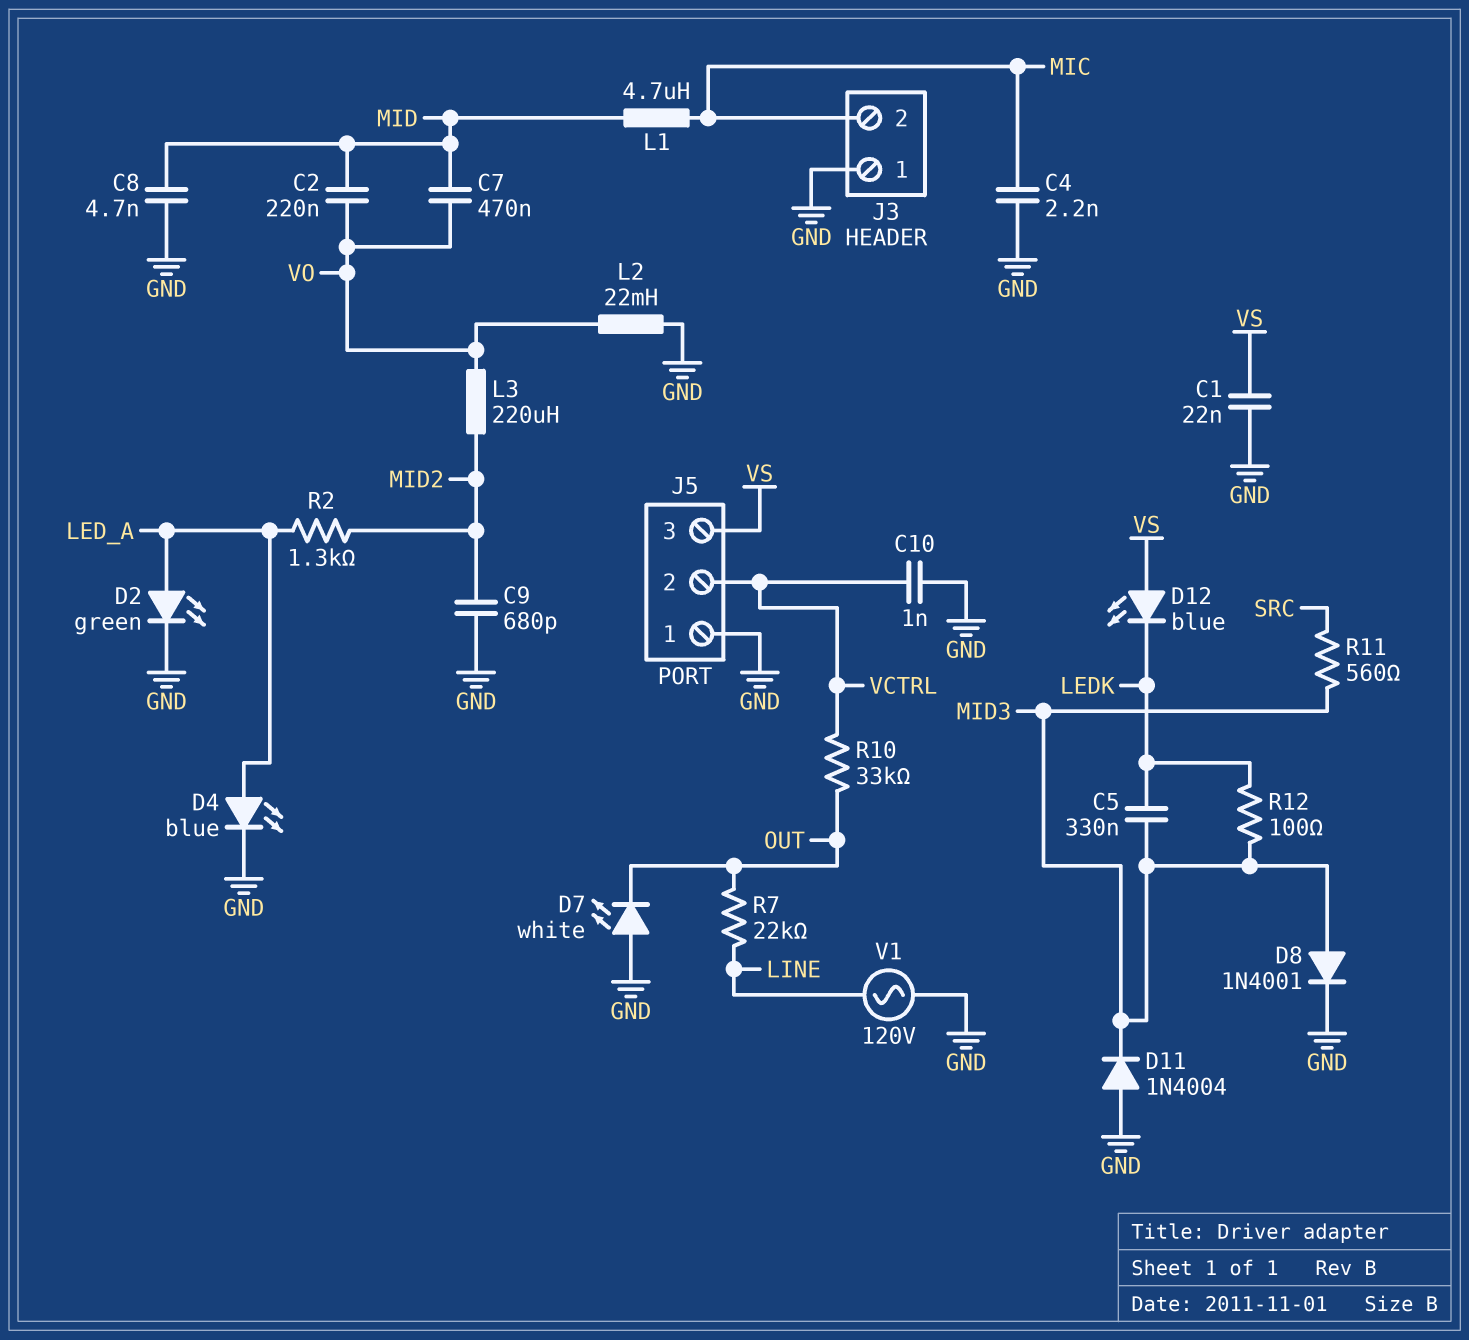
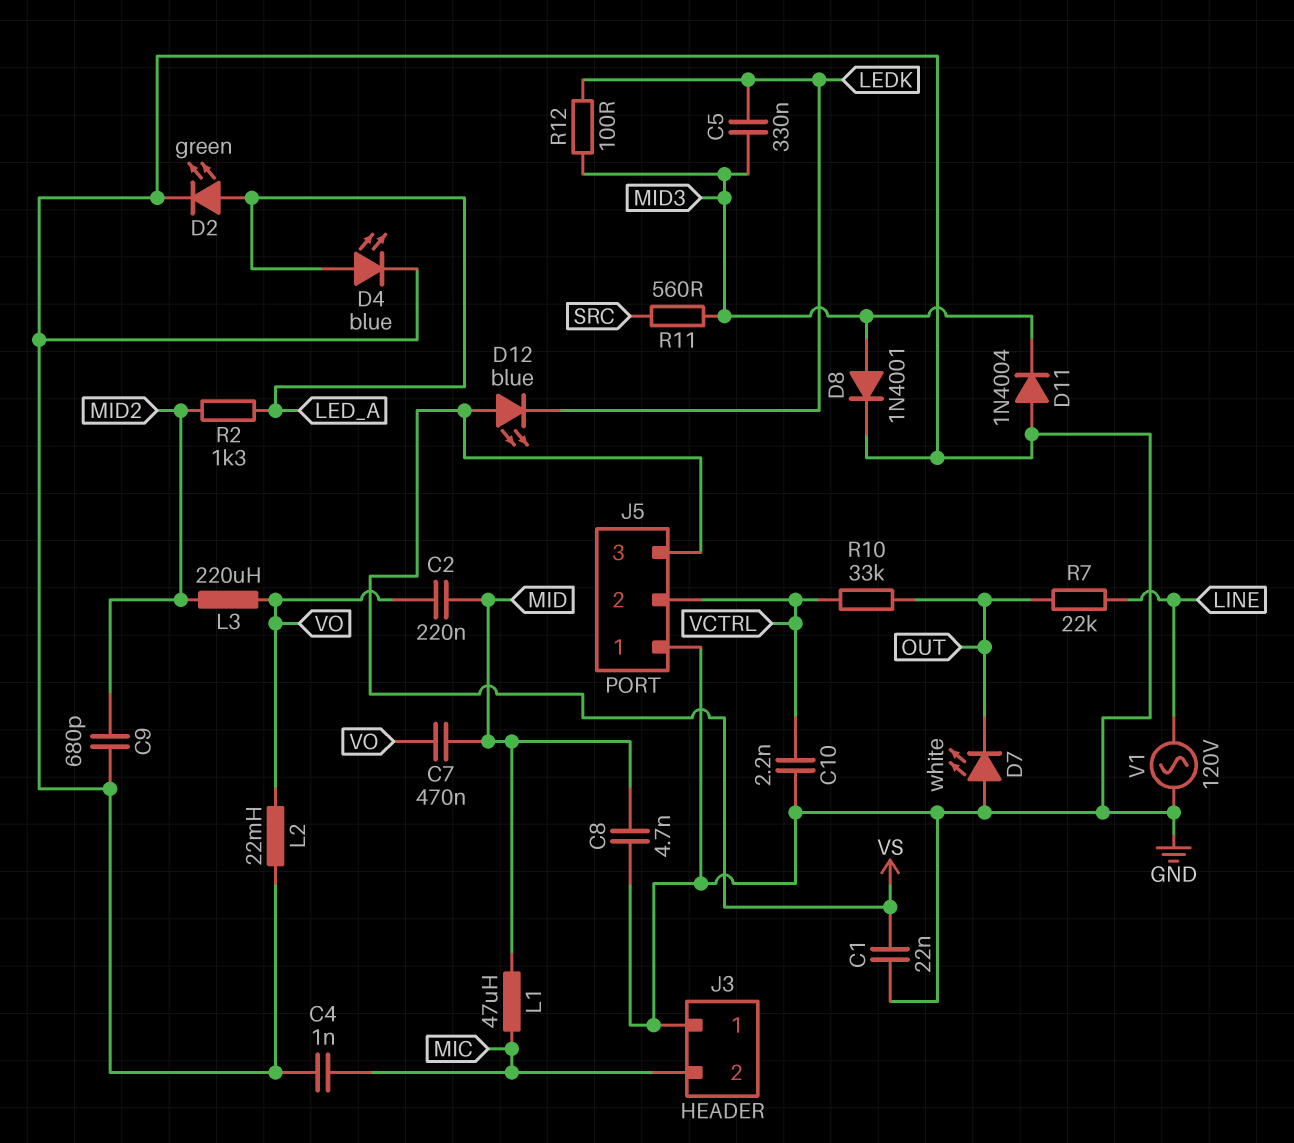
C4: 2.2nF (GND, MIC) -> 1nF (GND, MIC)
C10: 1nF (GND, VCTRL) -> 2.2nF (GND, VCTRL)
L1: 4.7uH (MIC, MID) -> 47uH (MIC, MID)

